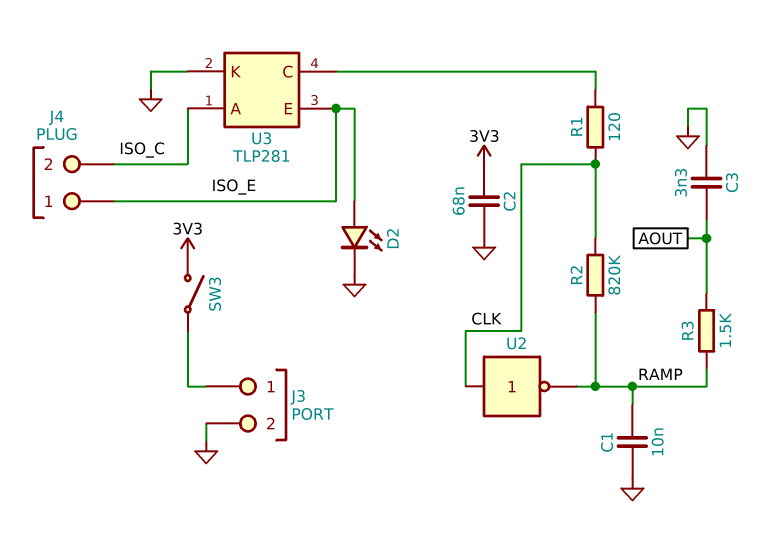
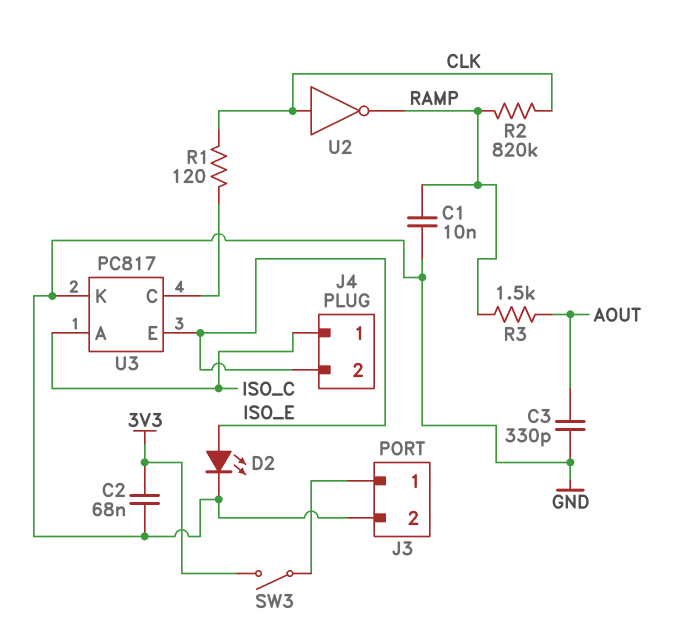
C3: 3.3nF (AOUT, GND) -> 330pF (AOUT, GND)
J4 pin 1: ISO_E -> ISO_C
J4 pin 2: ISO_C -> ISO_E
U3: TLP281 -> PC817

